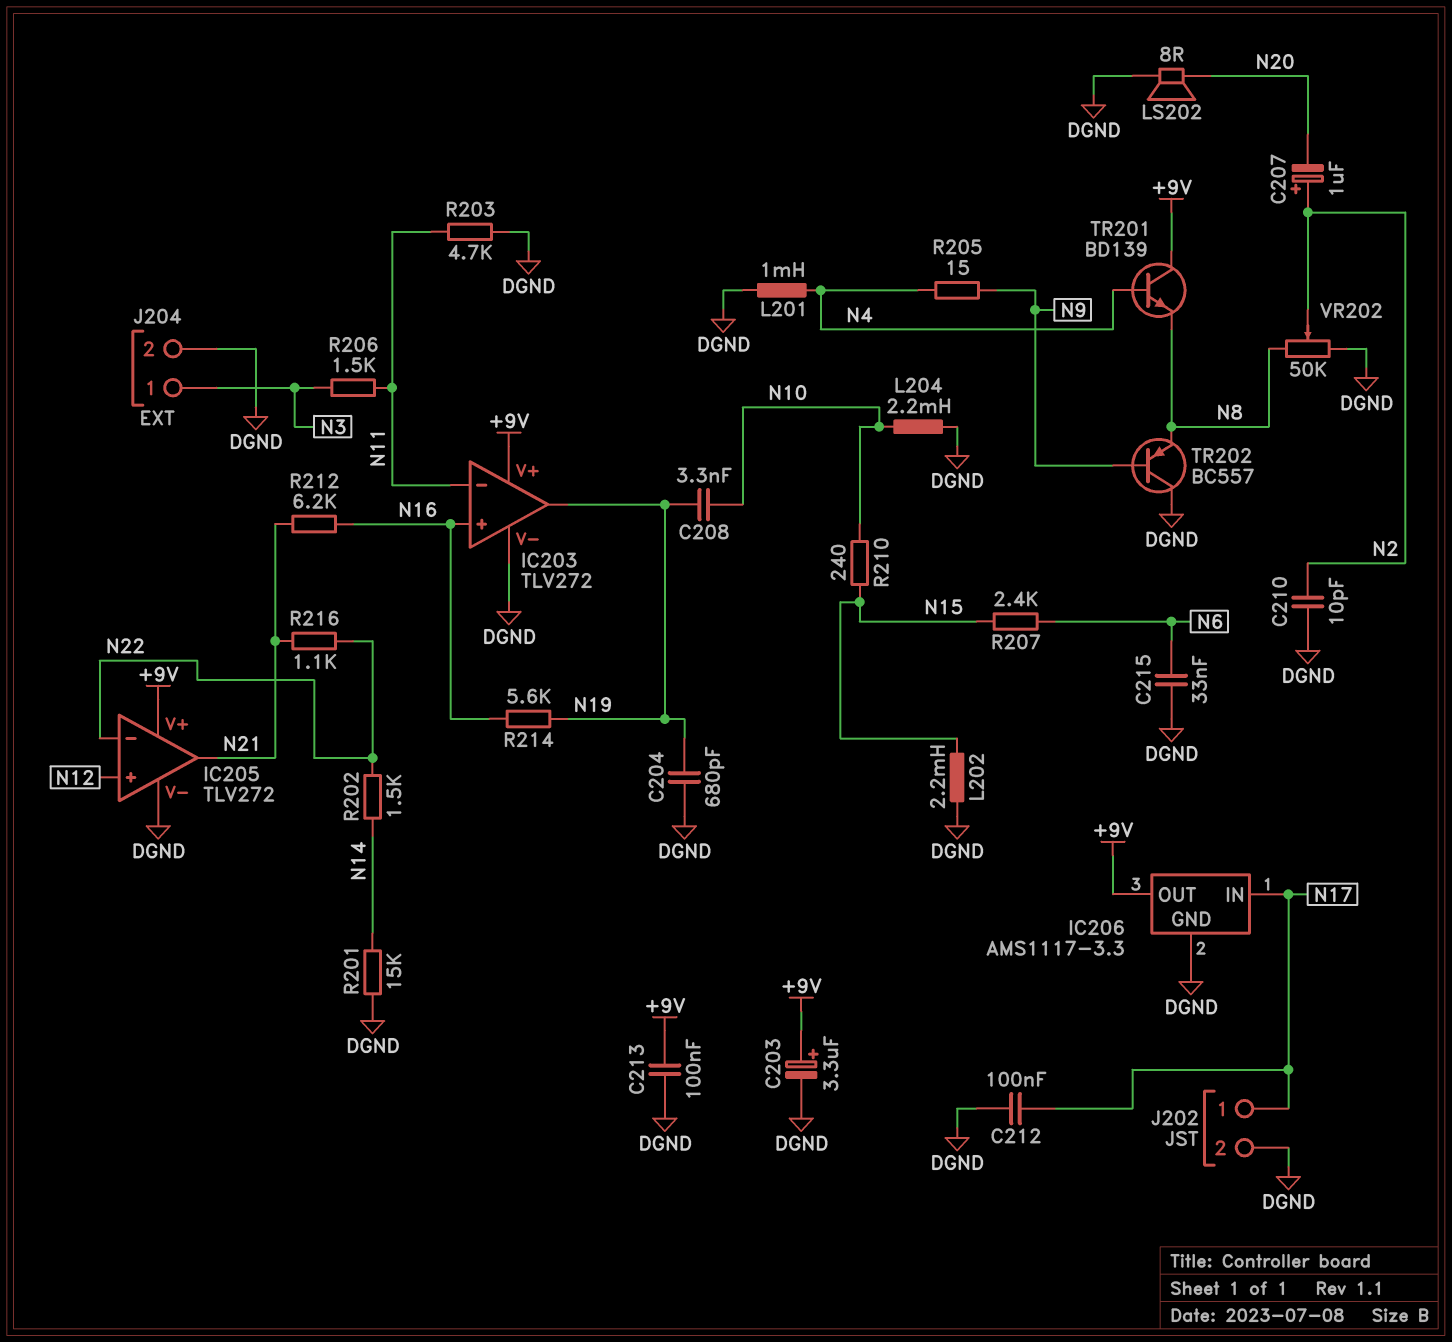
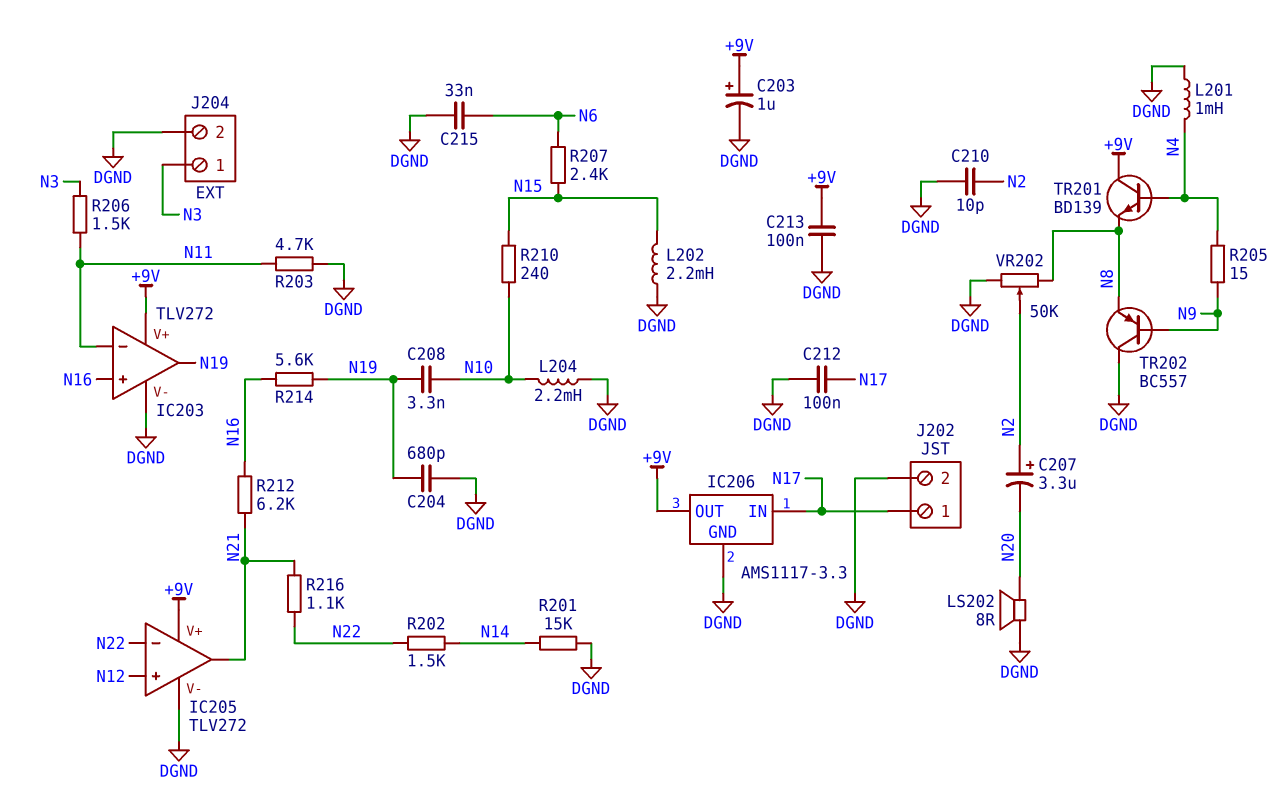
C203: 3.3uF (plus +9V, minus DGND) -> 1uF (plus +9V, minus DGND)
C207: 1uF (plus N2, minus N20) -> 3.3uF (plus N2, minus N20)

